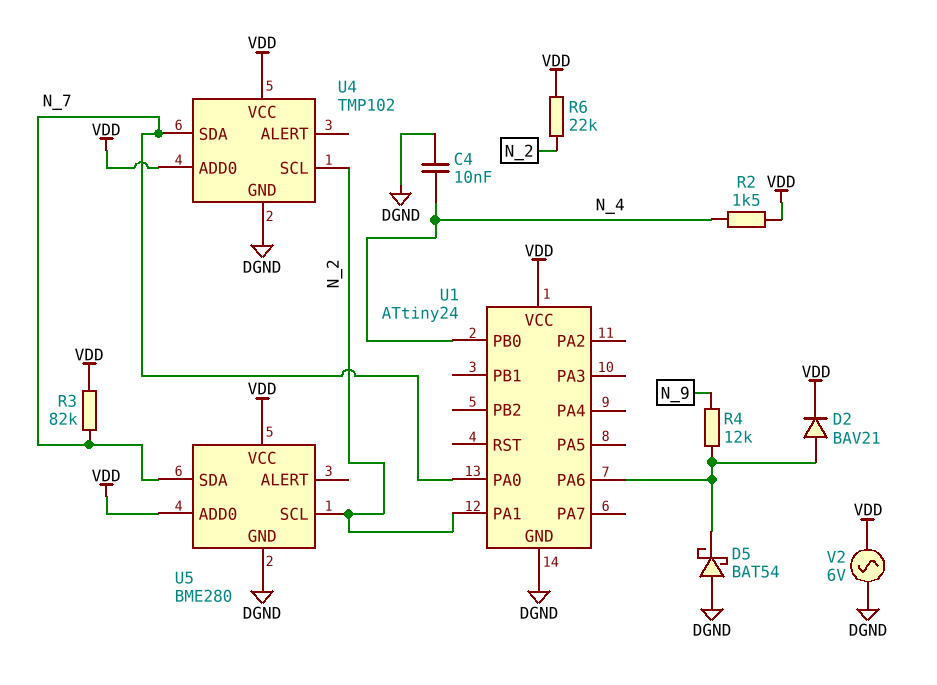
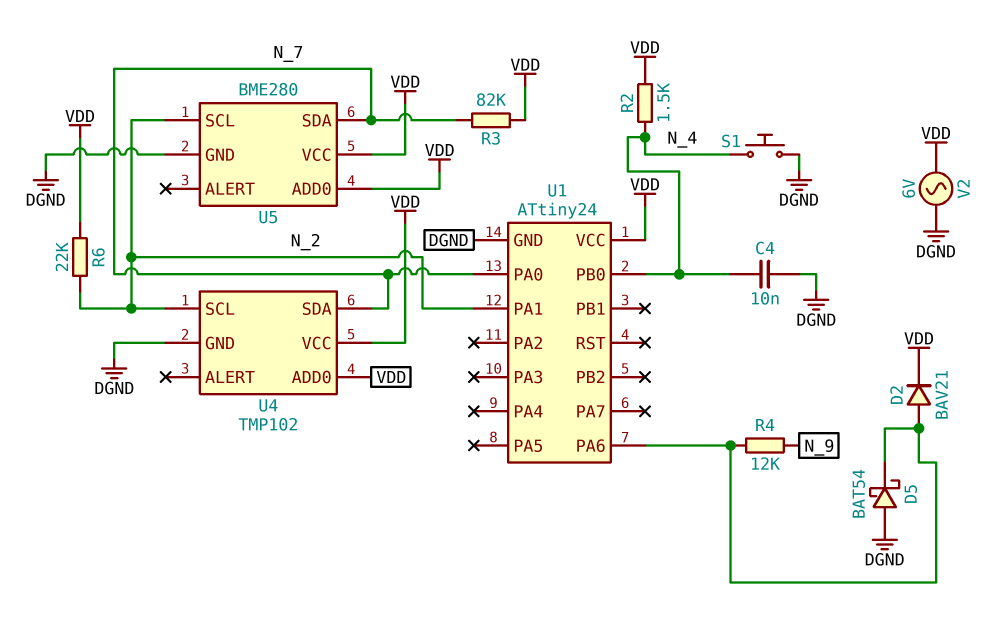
S1: none -> button (DGND, N_4)

